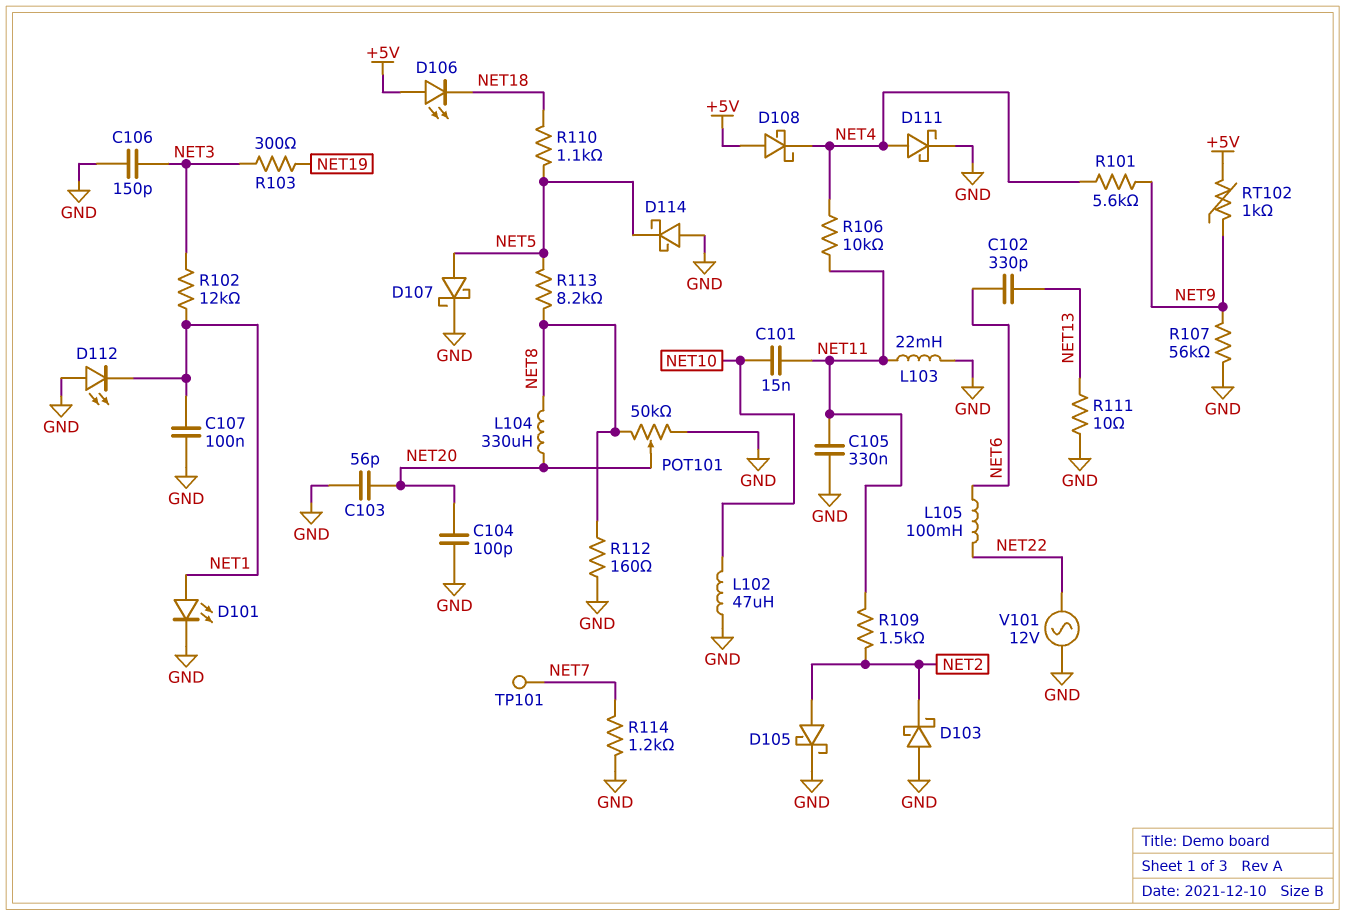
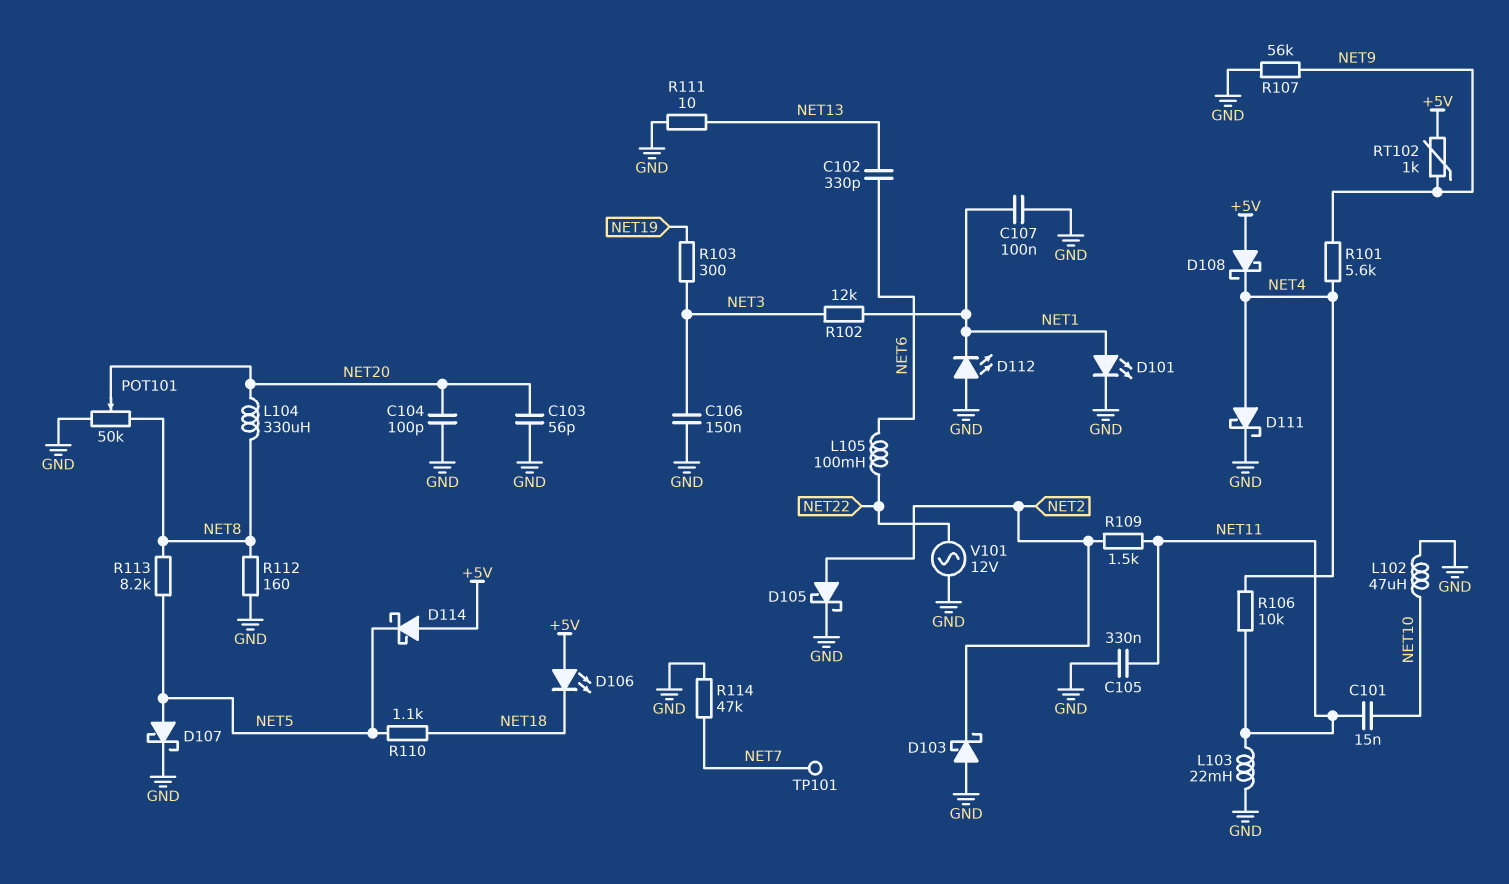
C106: 150pF (GND, NET3) -> 150nF (GND, NET3)
D114: schottky (A GND, K NET5) -> schottky (A +5V, K NET5)
R114: 1.2k (GND, NET7) -> 47k (GND, NET7)

